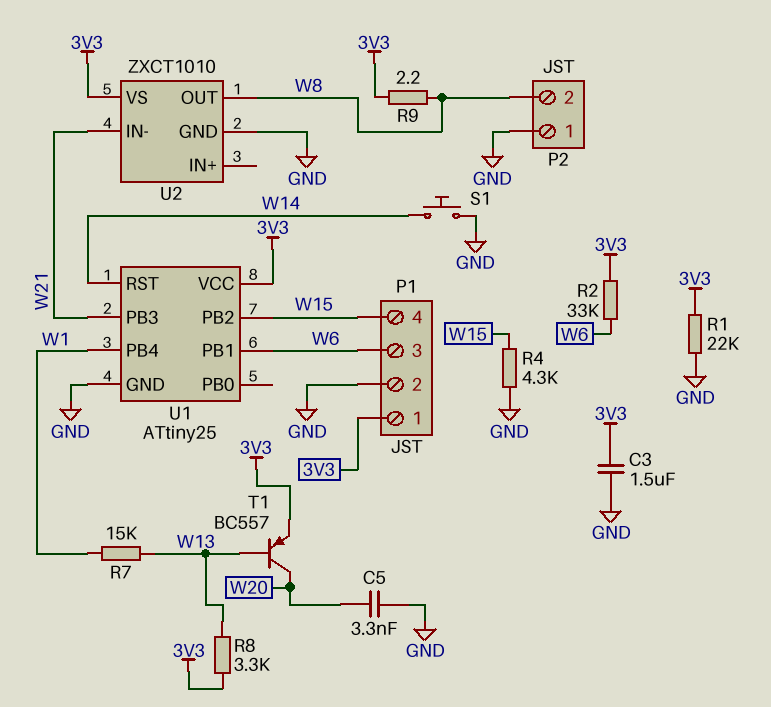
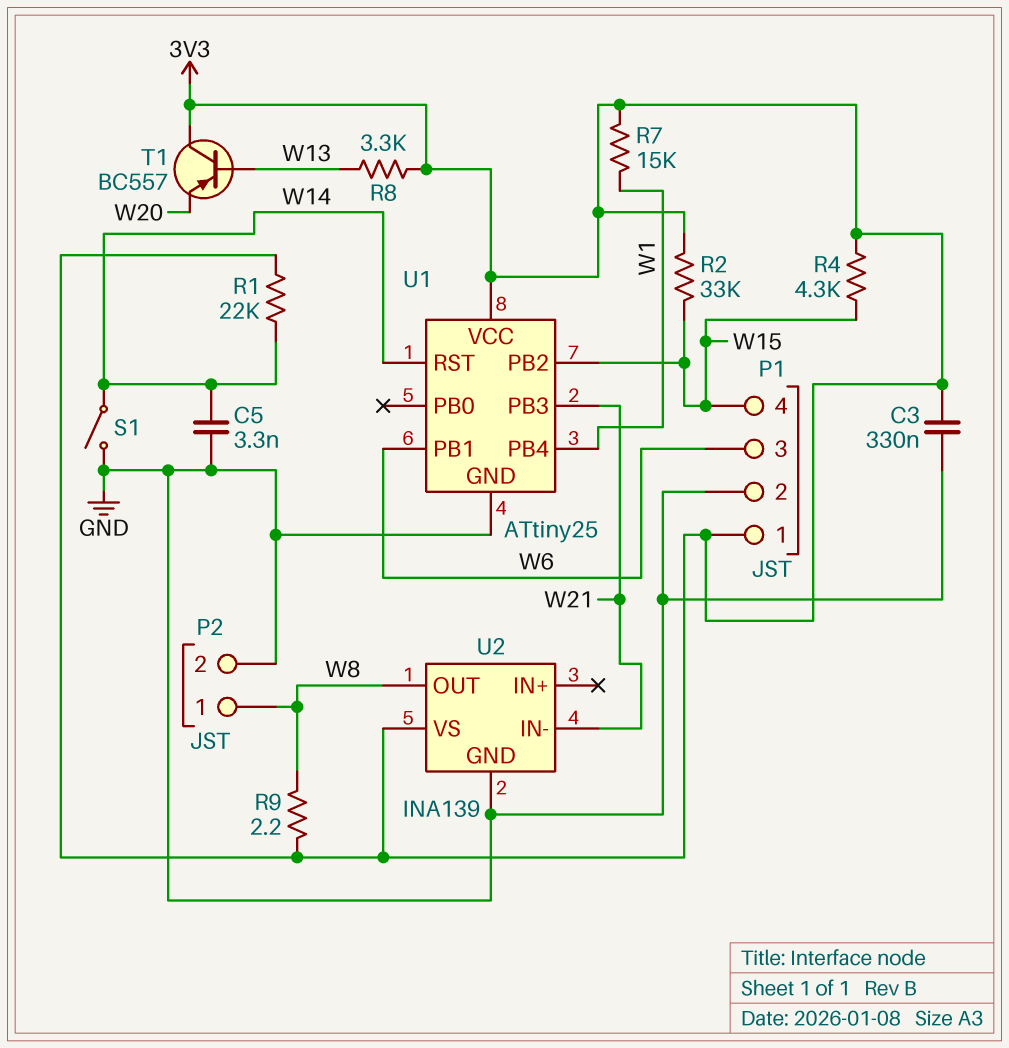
C3: 1.5uF (3V3, GND) -> 330nF (3V3, GND)
C5: 3.3nF (GND, W20) -> 3.3nF (GND, W14)
P2 pin 1: GND -> W8
P2 pin 2: W8 -> GND
R1: 22k (3V3, GND) -> 22k (3V3, W14)
R2: 33k (3V3, W6) -> 33k (3V3, W15)
R4: 4.3k (GND, W15) -> 4.3k (3V3, W15)
R7: 15k (W1, W13) -> 15k (3V3, W1)
S1: button (GND, W14) -> switch (GND, W14)
T1: PNP BC557 (B W13, C W20, E 3V3) -> PNP BC557 (B W13, C 3V3, E W20)
U2: ZXCT1010 -> INA139

